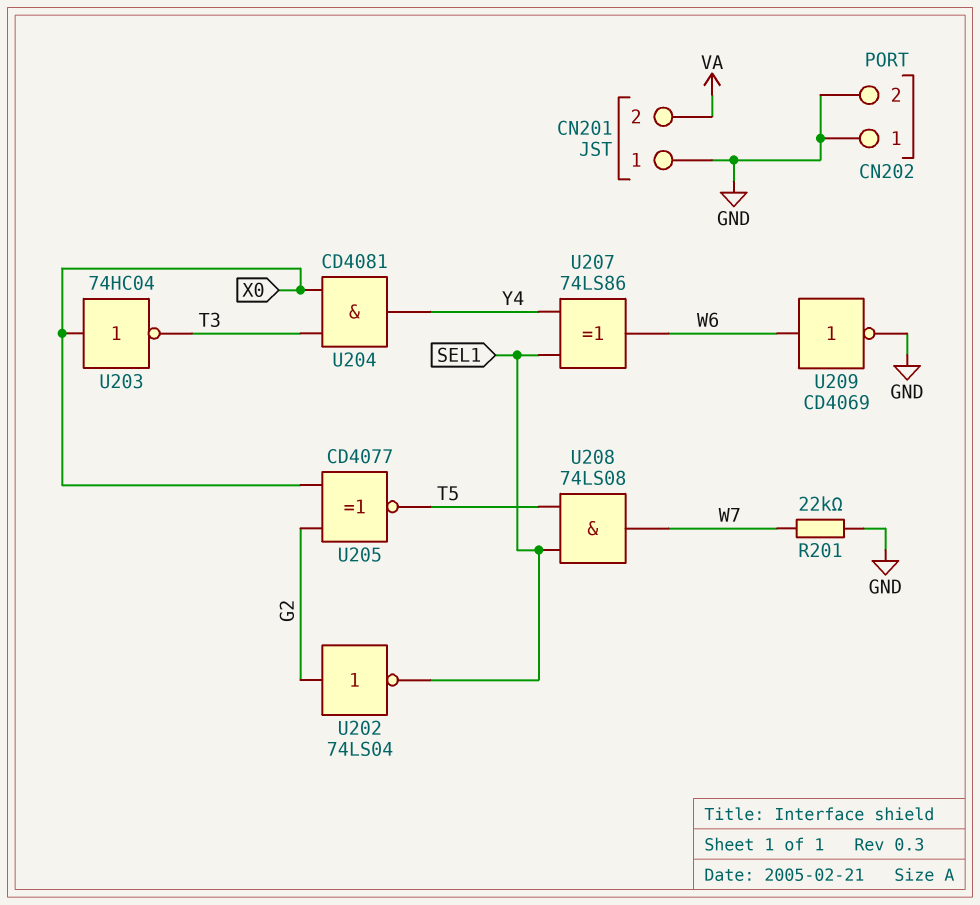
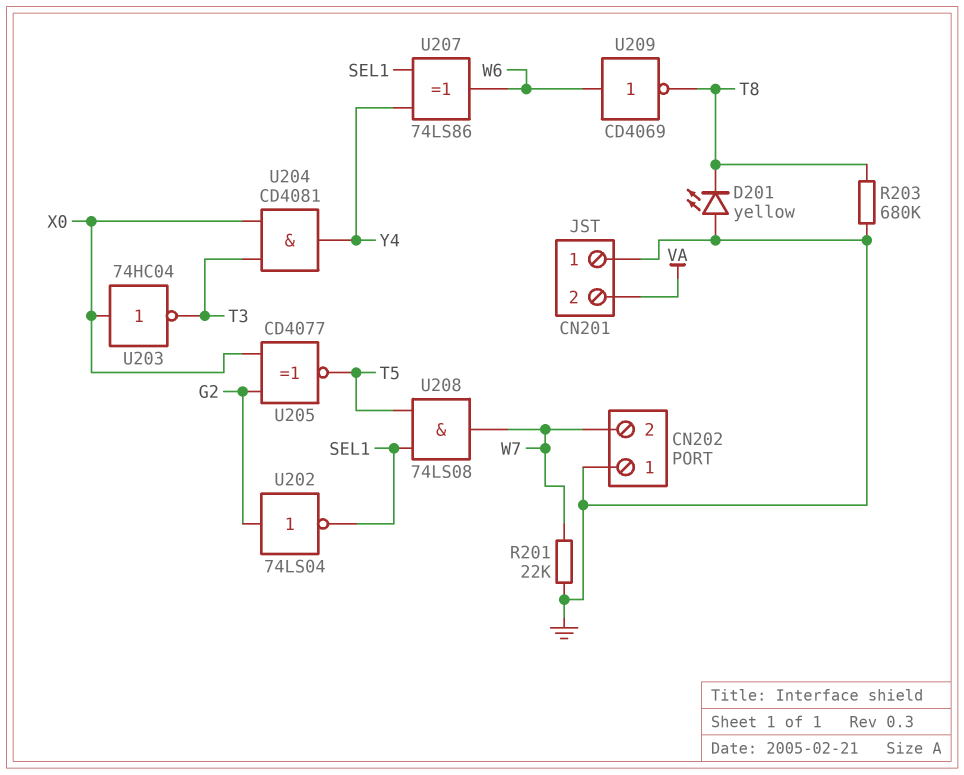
CN202 pin 2: GND -> W7
D201: none -> LED yellow (A GND, K T8)
R203: none -> 680k (GND, T8)
U209: NOT CD4069 (in W6, out GND) -> NOT CD4069 (in W6, out T8)

